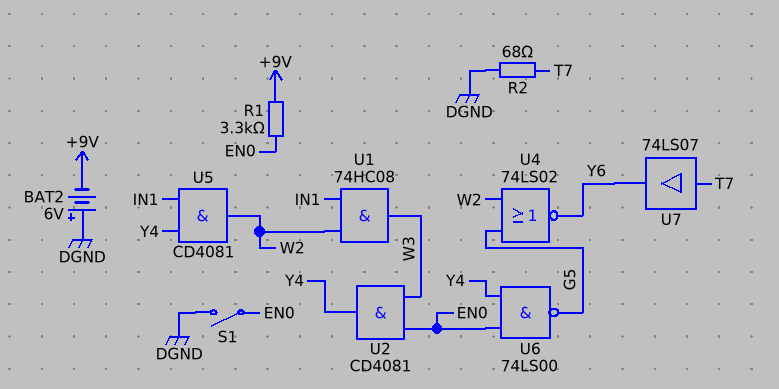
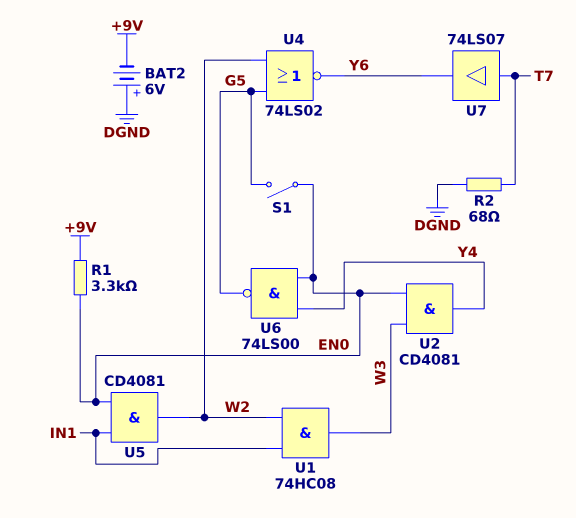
S1: switch (DGND, EN0) -> switch (EN0, G5)
U5: AND CD4081 (in IN1, in Y4, out W2) -> AND CD4081 (in EN0, in IN1, out W2)

